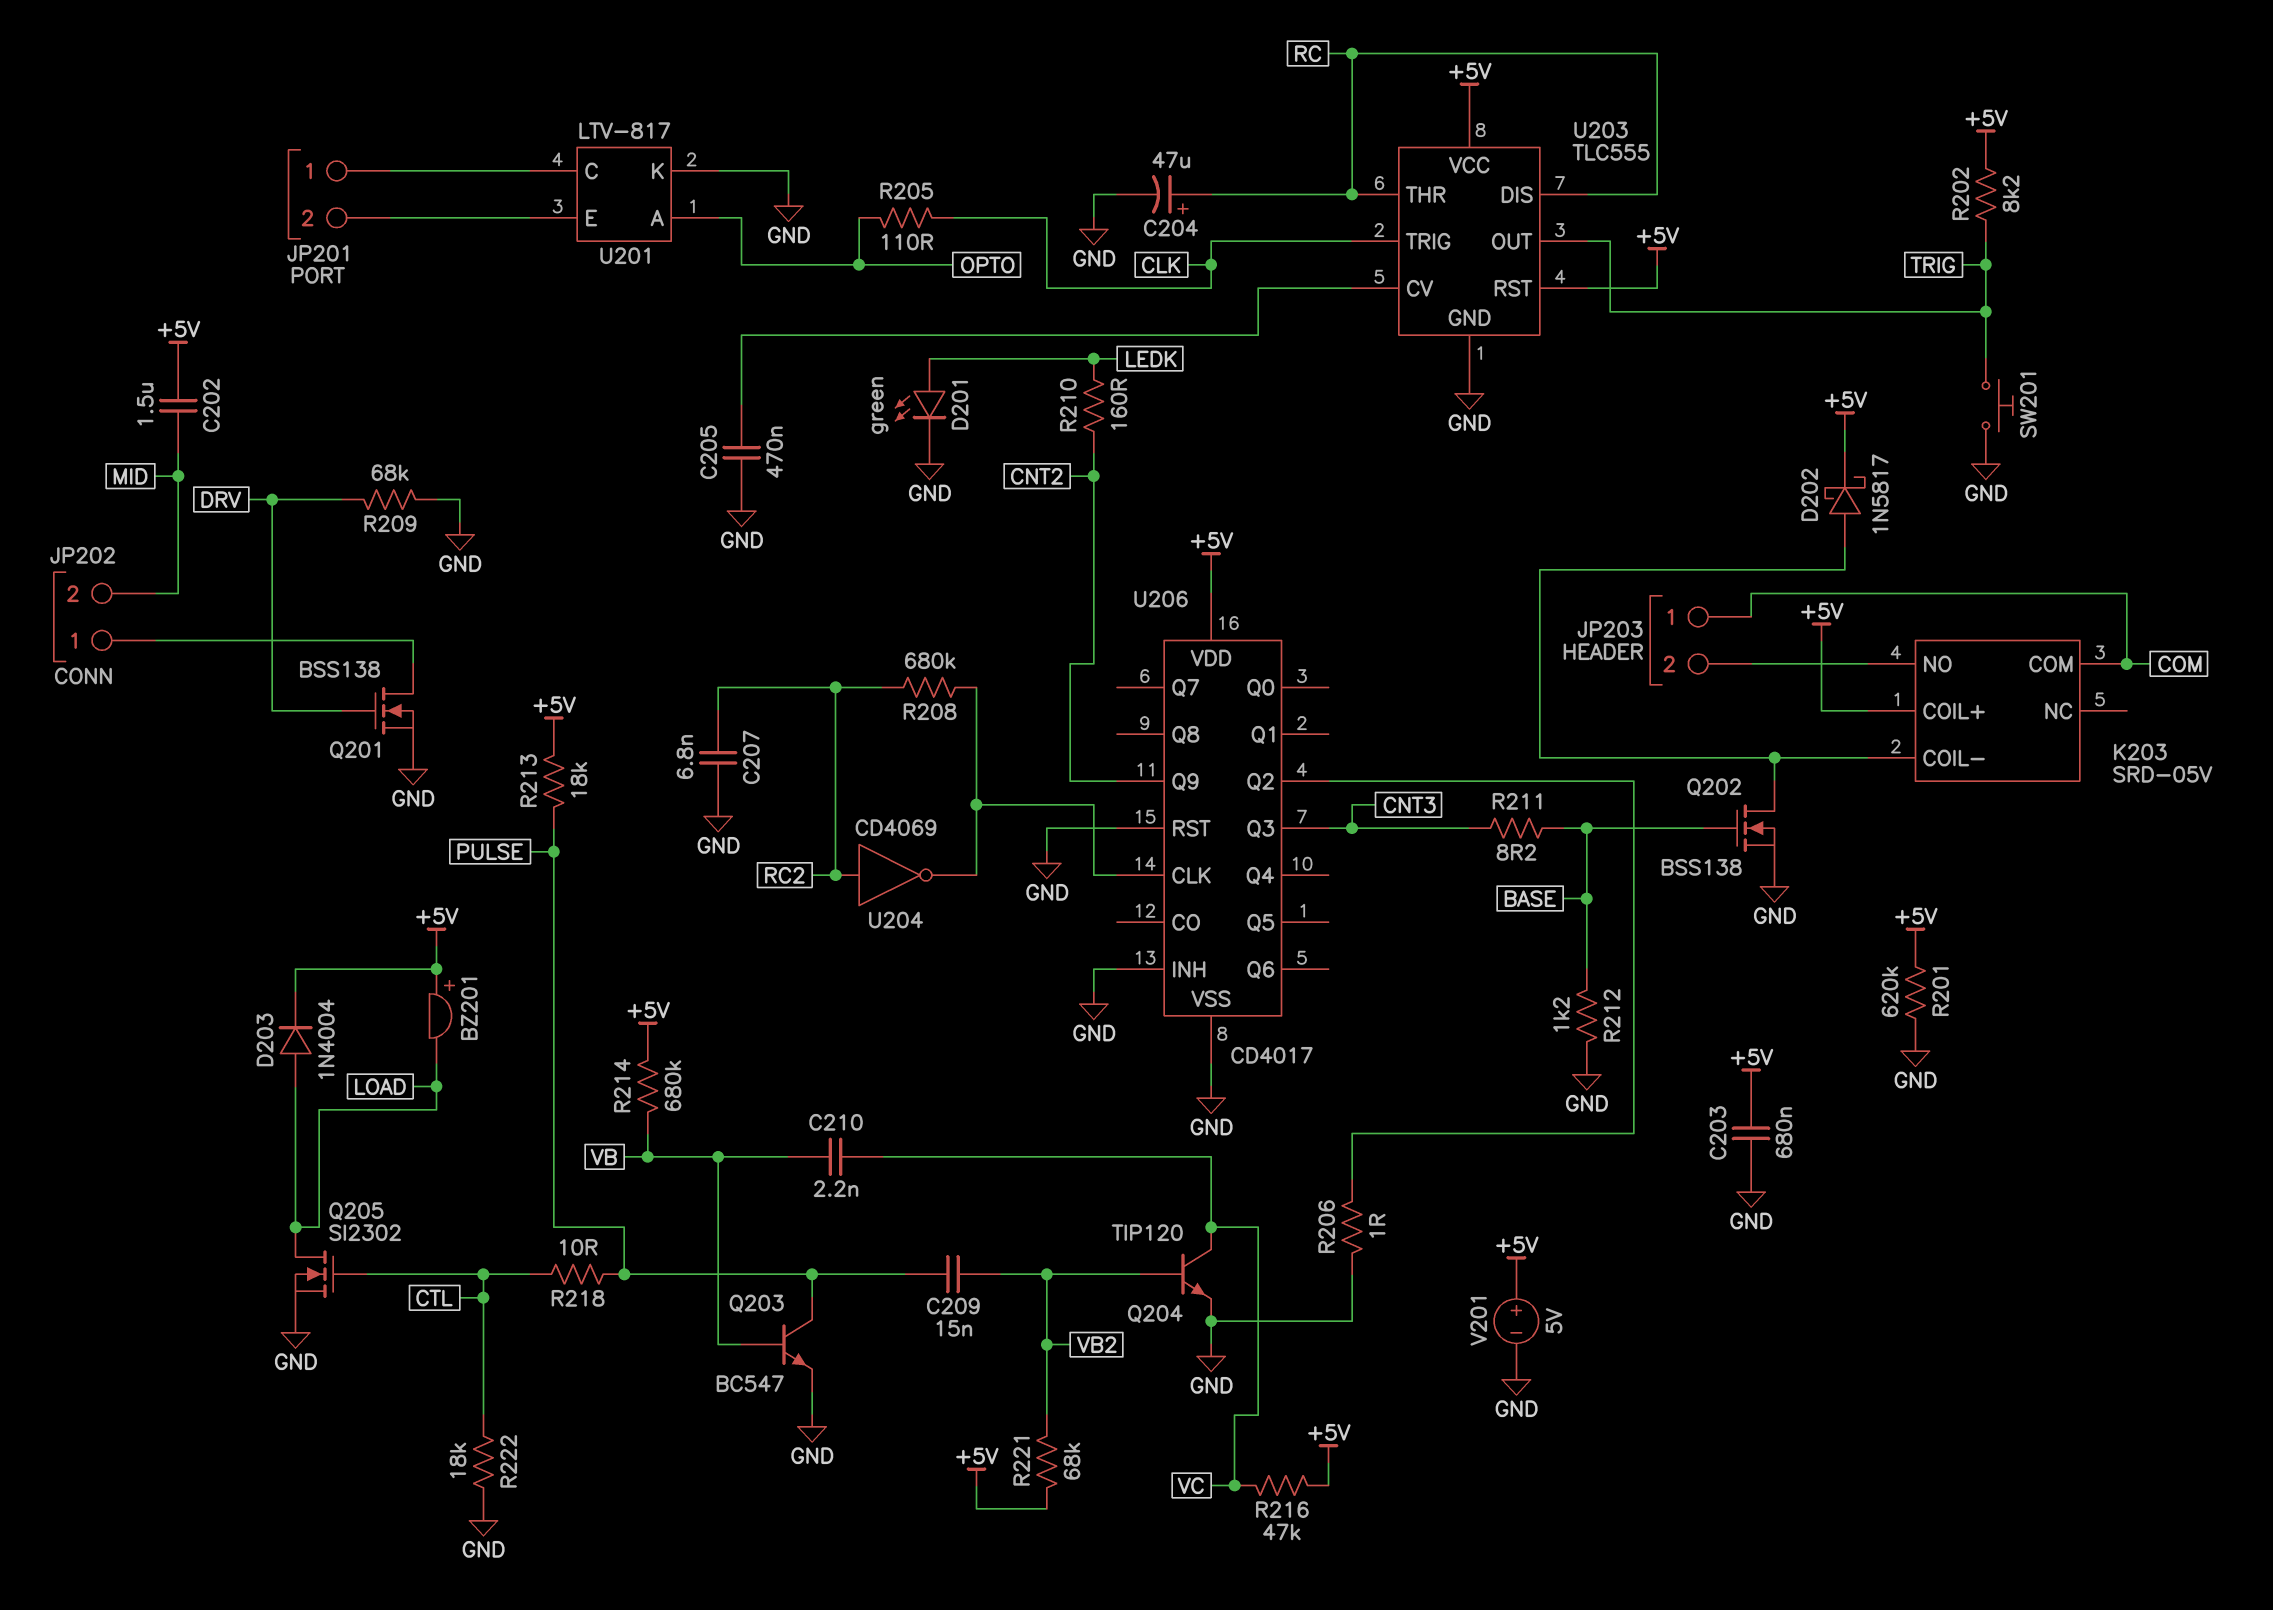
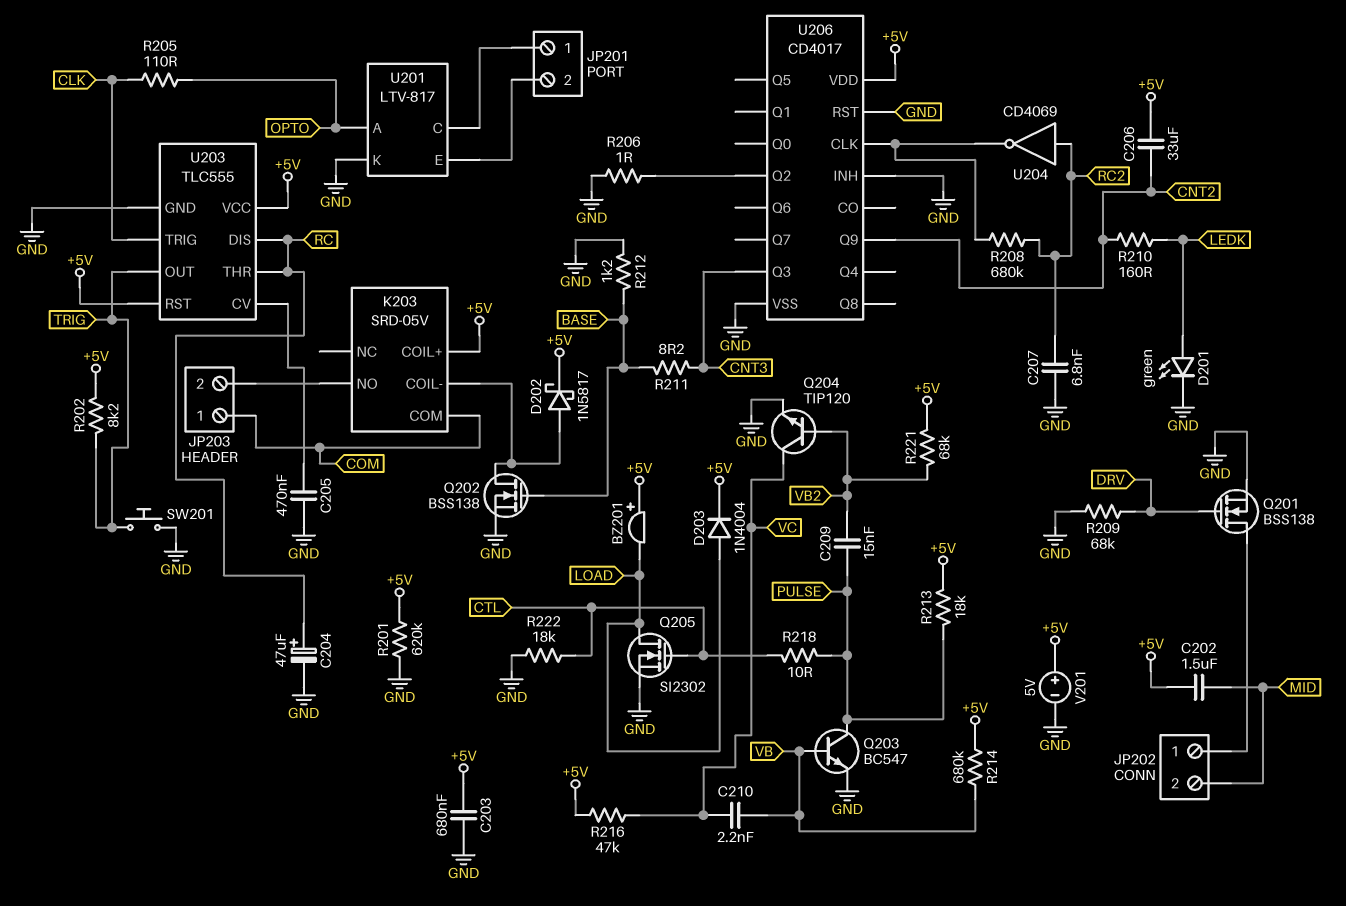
C206: none -> 33uF (+5V, CNT2)

